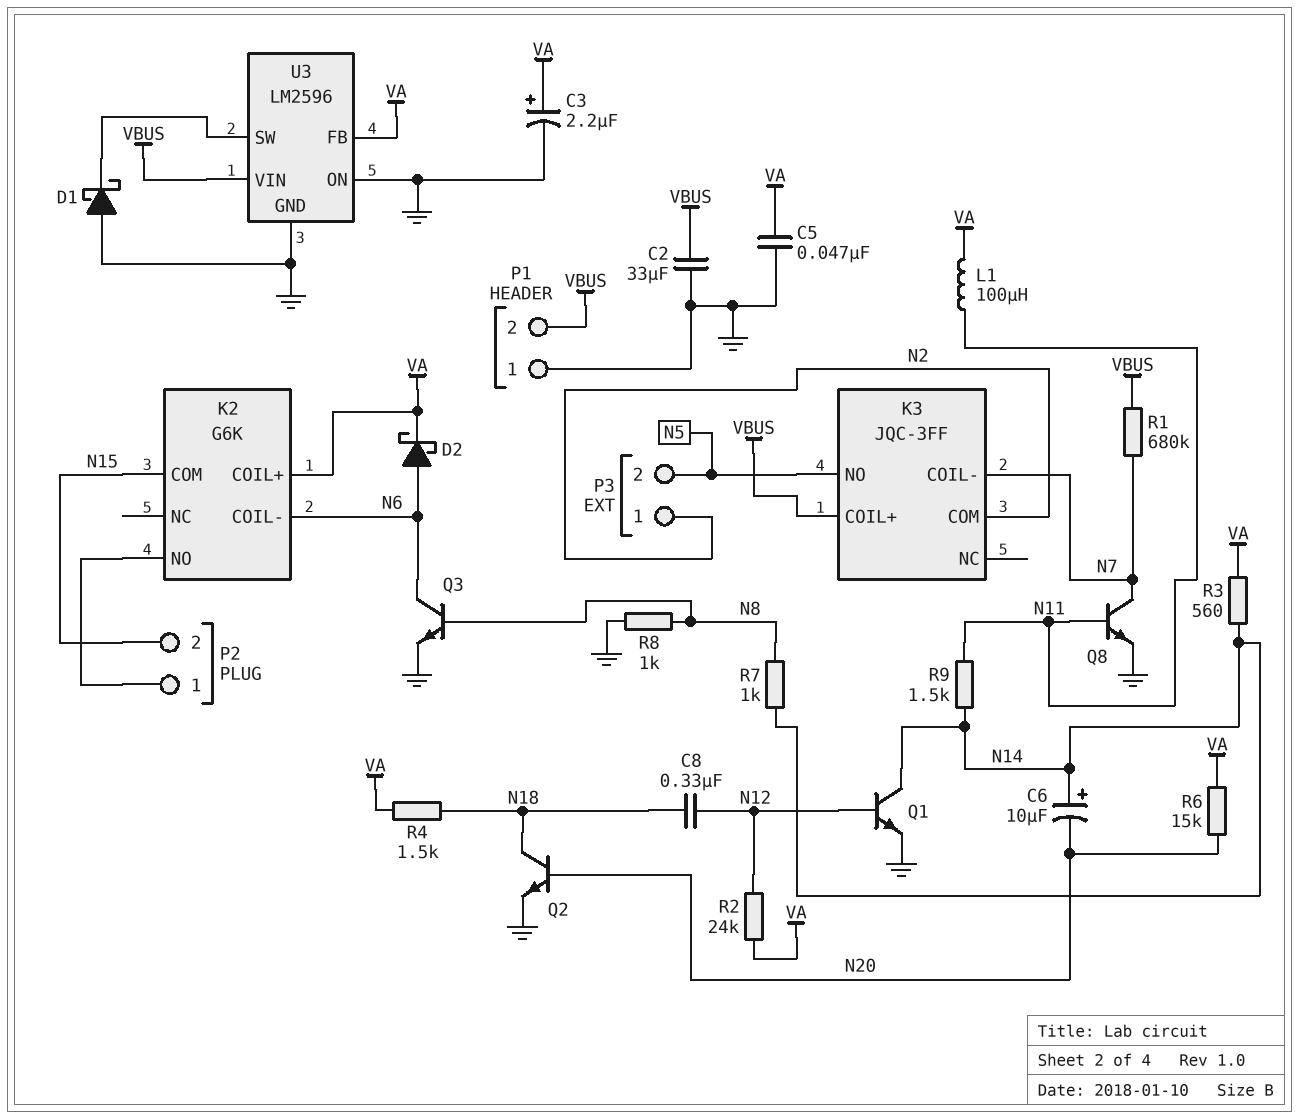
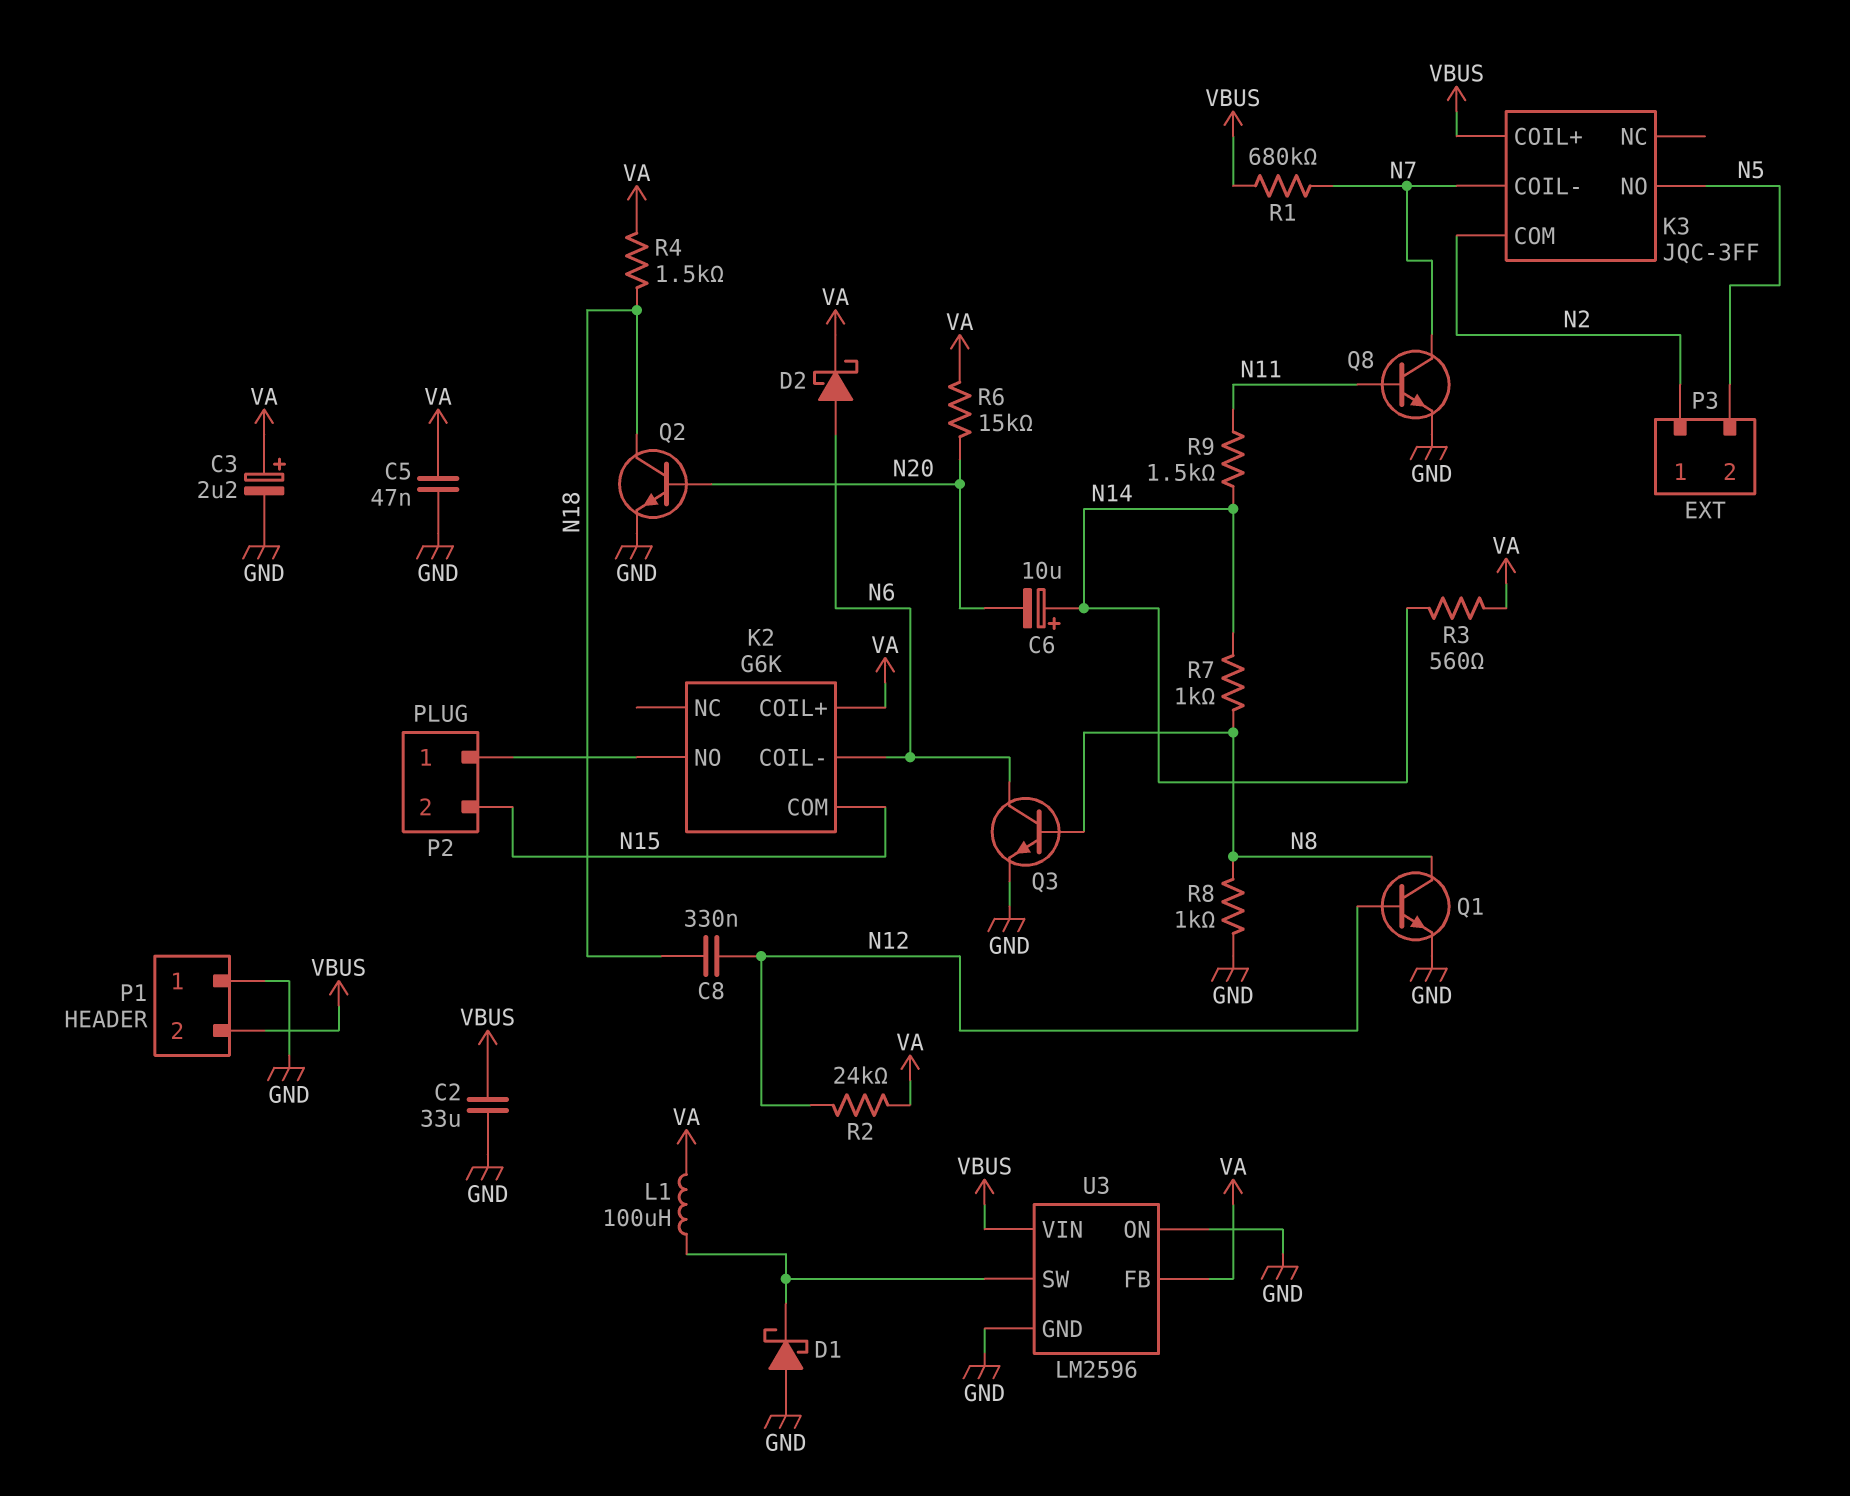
L1: 100uH (N11, VA) -> 100uH (U3/SW, VA)
Q1: NPN (B N12, C N14, E GND) -> NPN (B N12, C N8, E GND)

